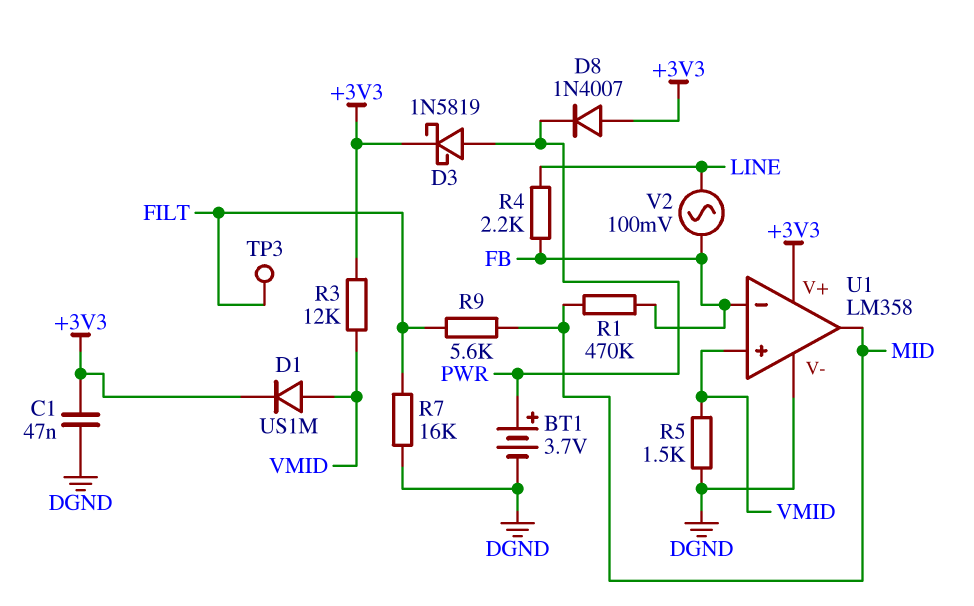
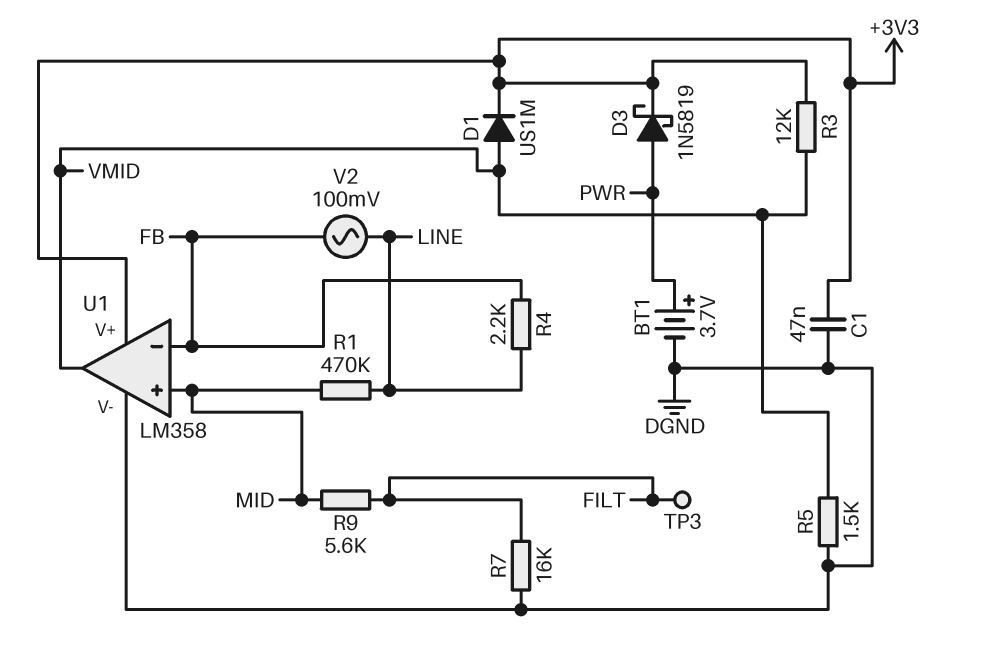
D8: diode 1N4007 (A +3V3, K PWR) -> none
R1: 470k (FB, MID) -> 470k (LINE, MID)
U1 pin in+: VMID -> MID
U1 pin out: MID -> VMID

